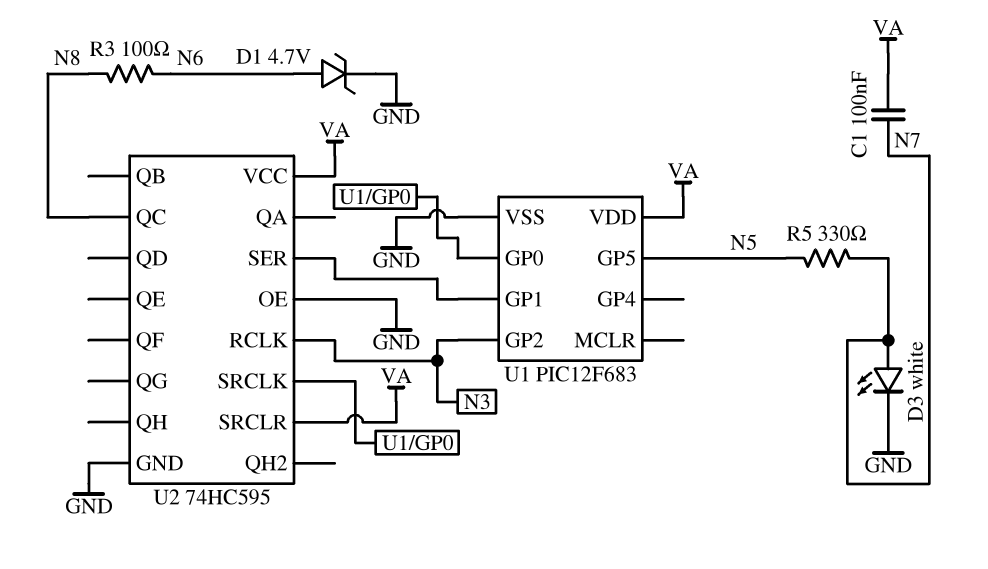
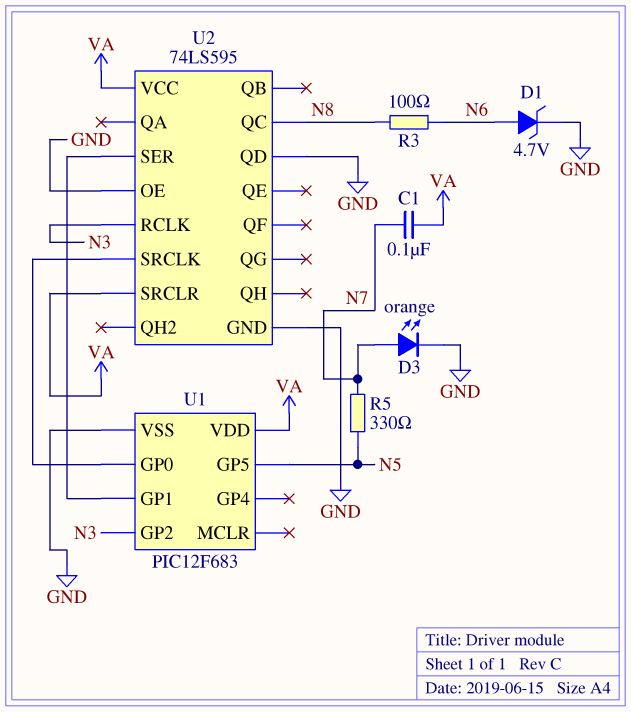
D3: LED white (A N7, K GND) -> LED orange (A N7, K GND)
U2: 74HC595 -> 74LS595
U2 pin QD: none -> GND

